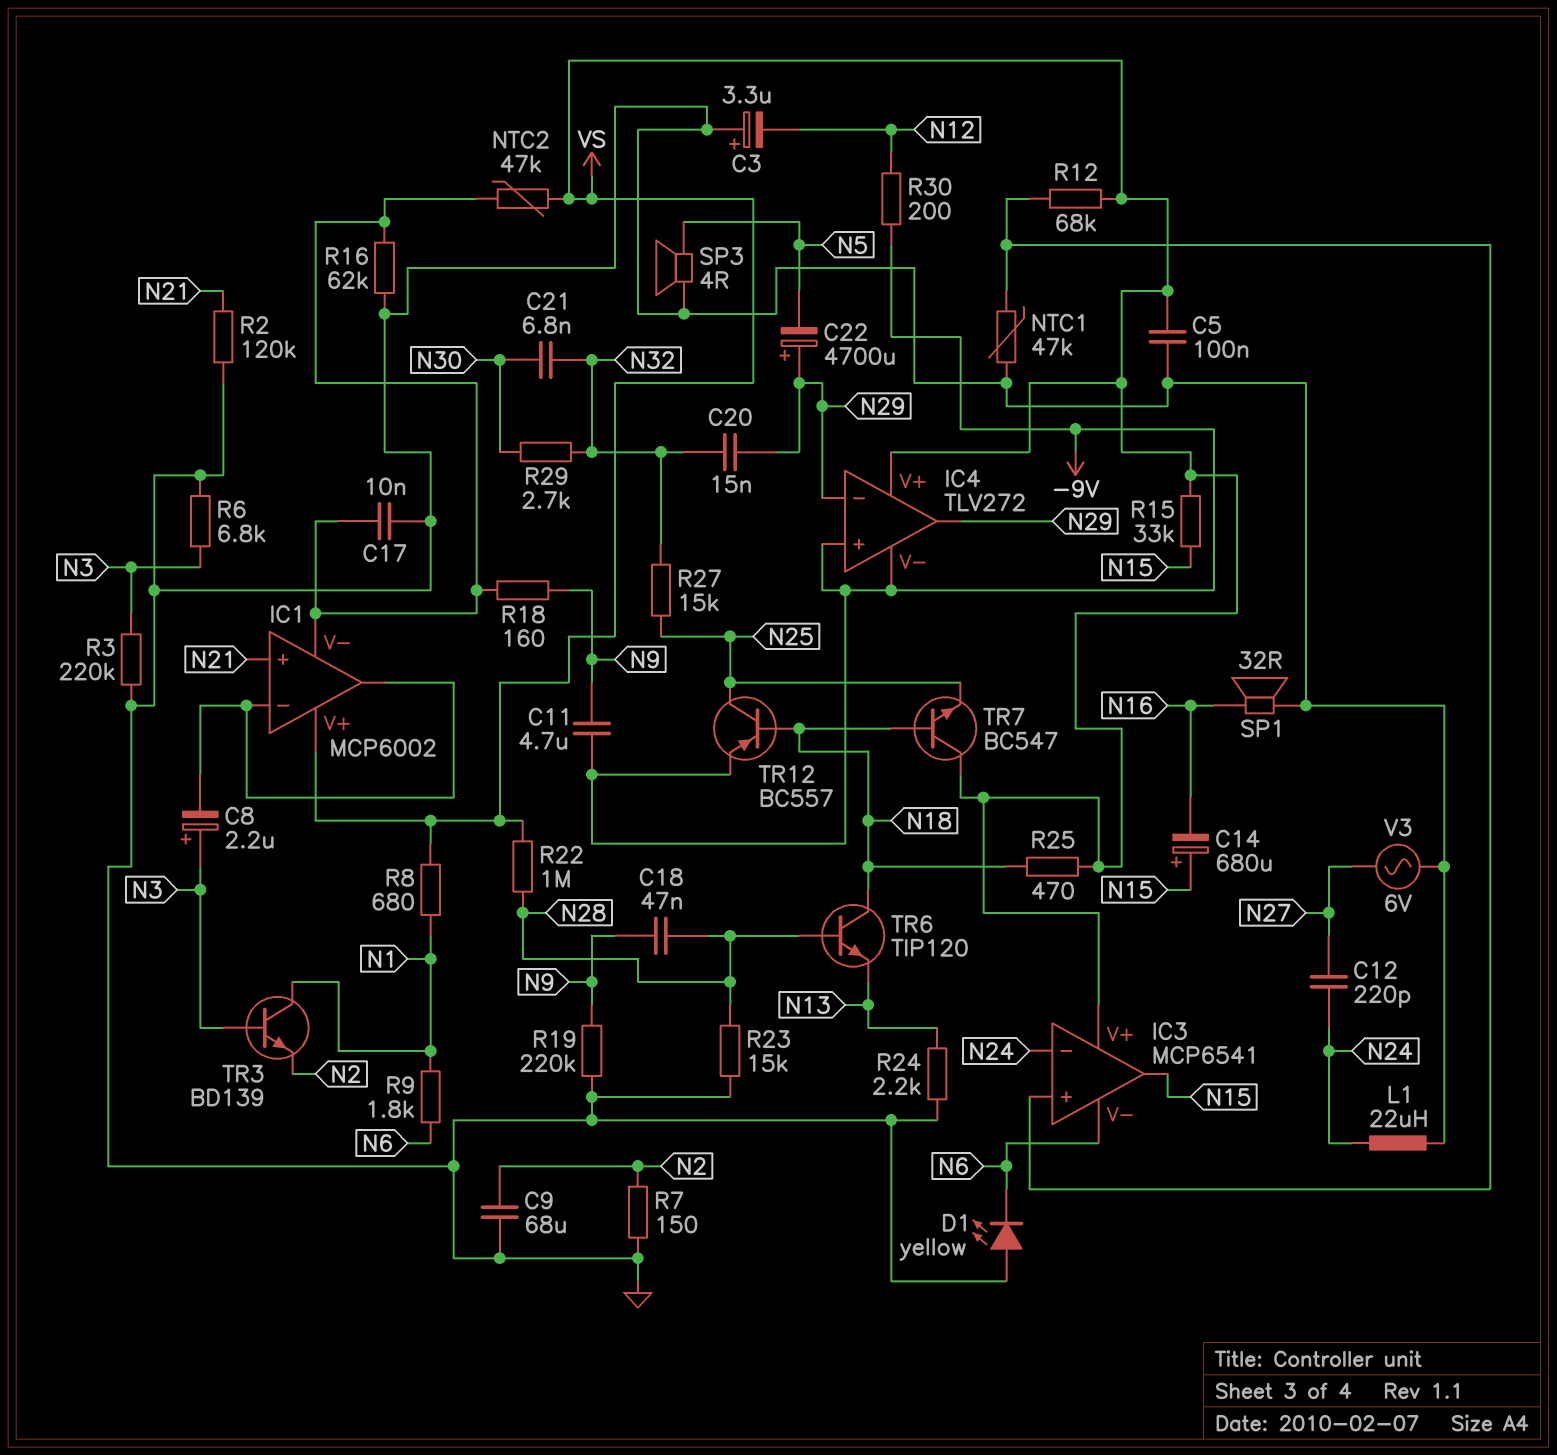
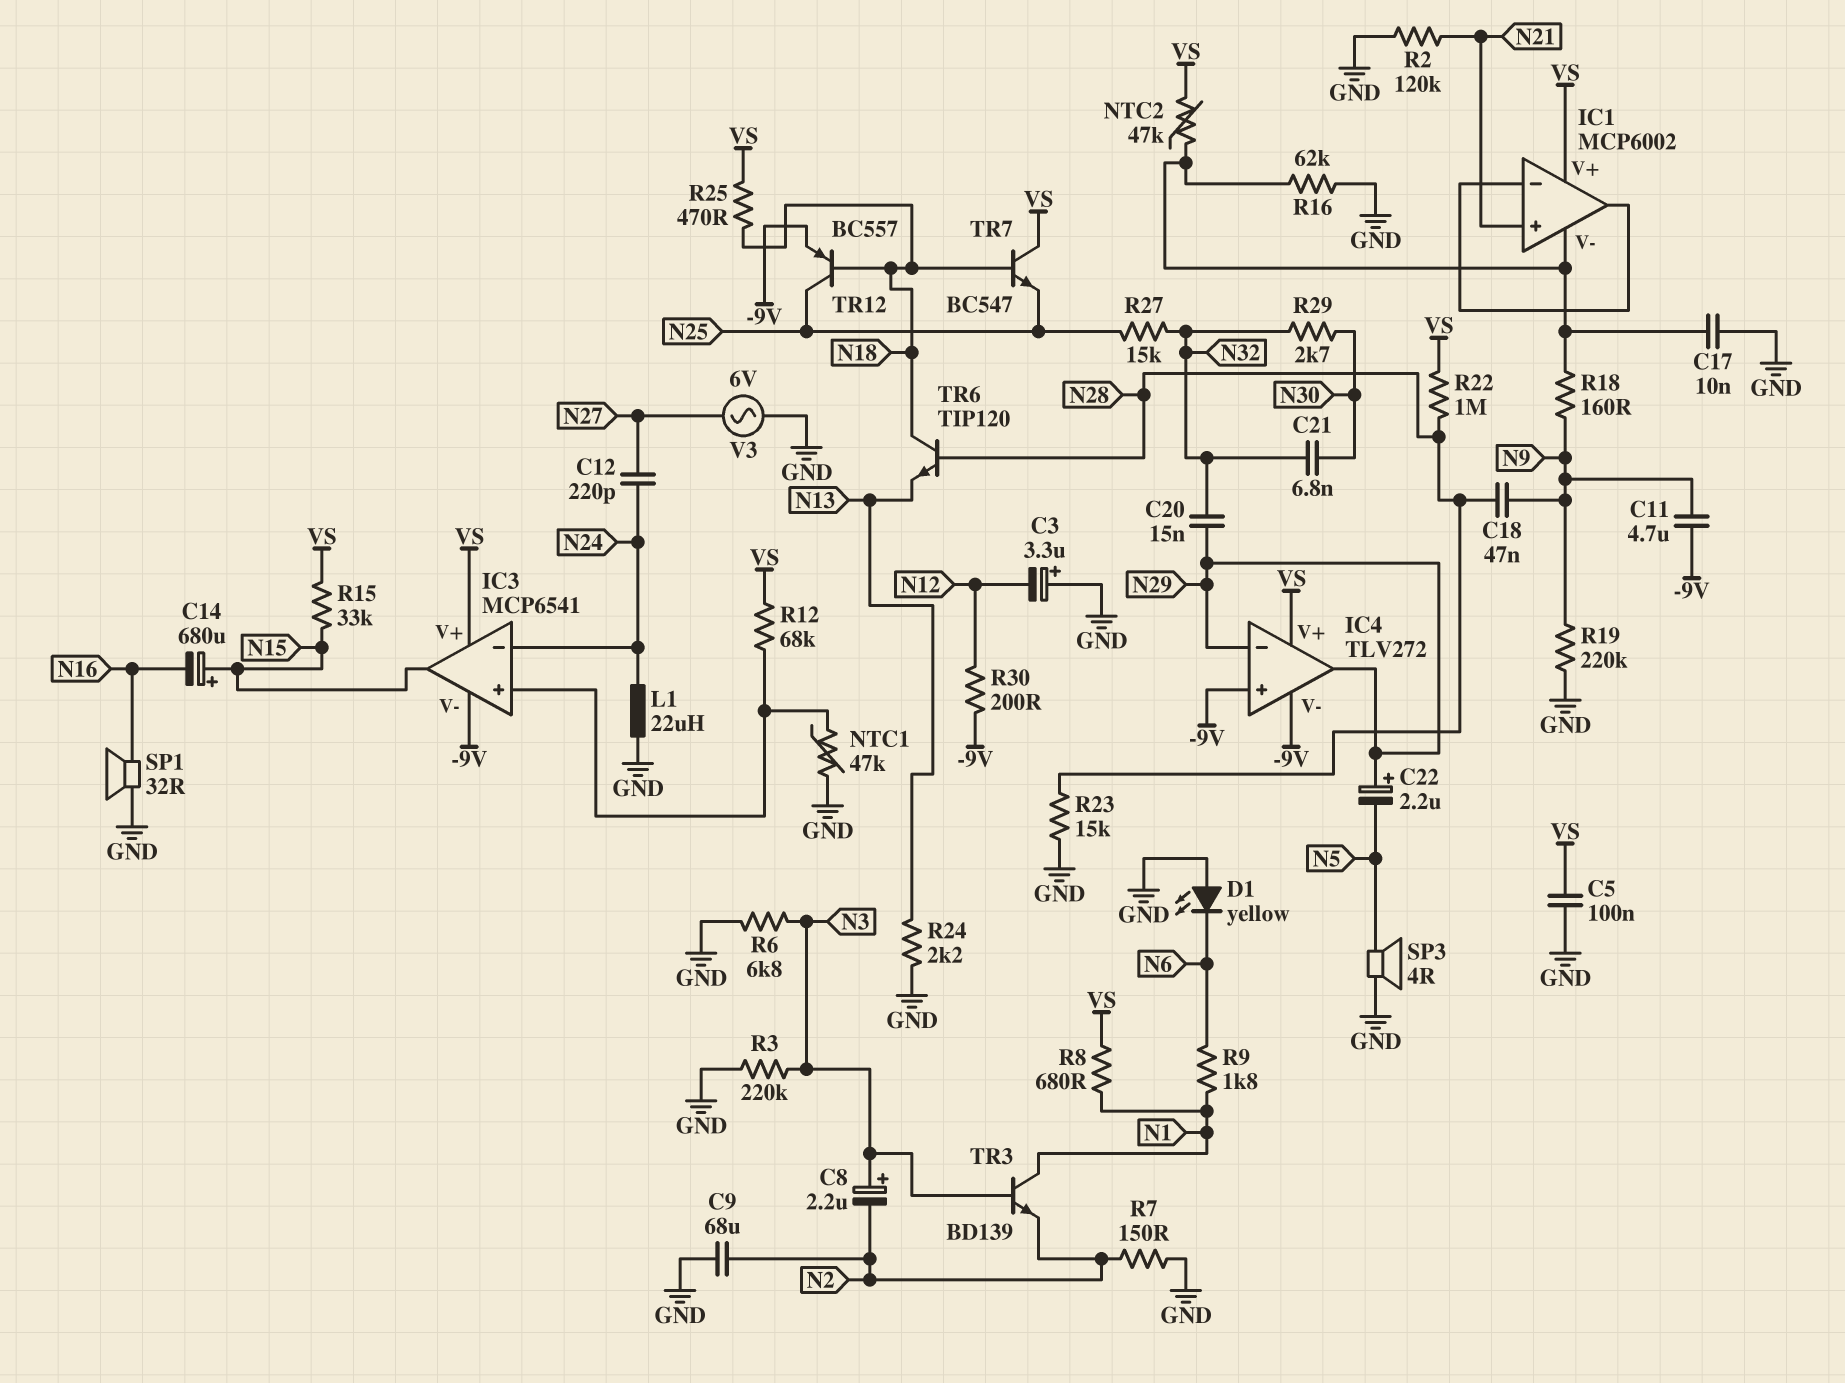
C8: 2.2uF (plus N3, minus IC1/in-) -> 2.2uF (plus N3, minus N2)
C22: 4700uF (plus N29, minus N5) -> 2.2uF (plus N29, minus N5)
IC3 pin V-: N6 -> -9V

